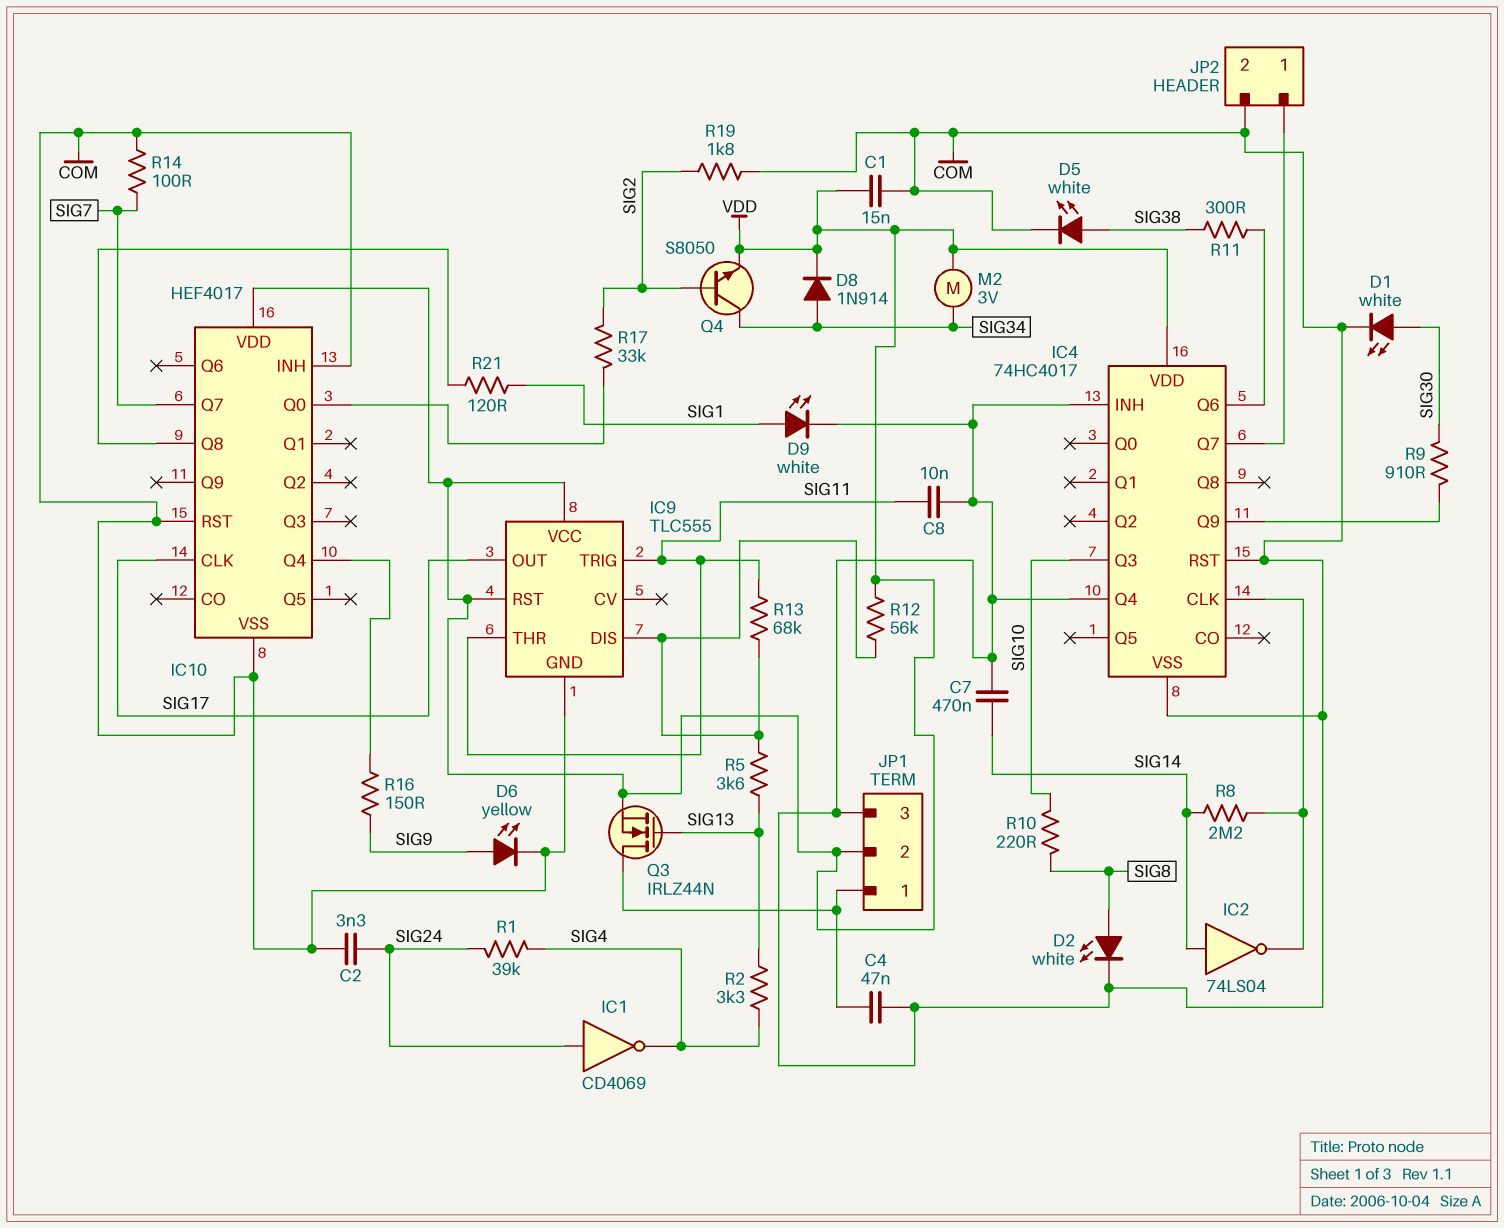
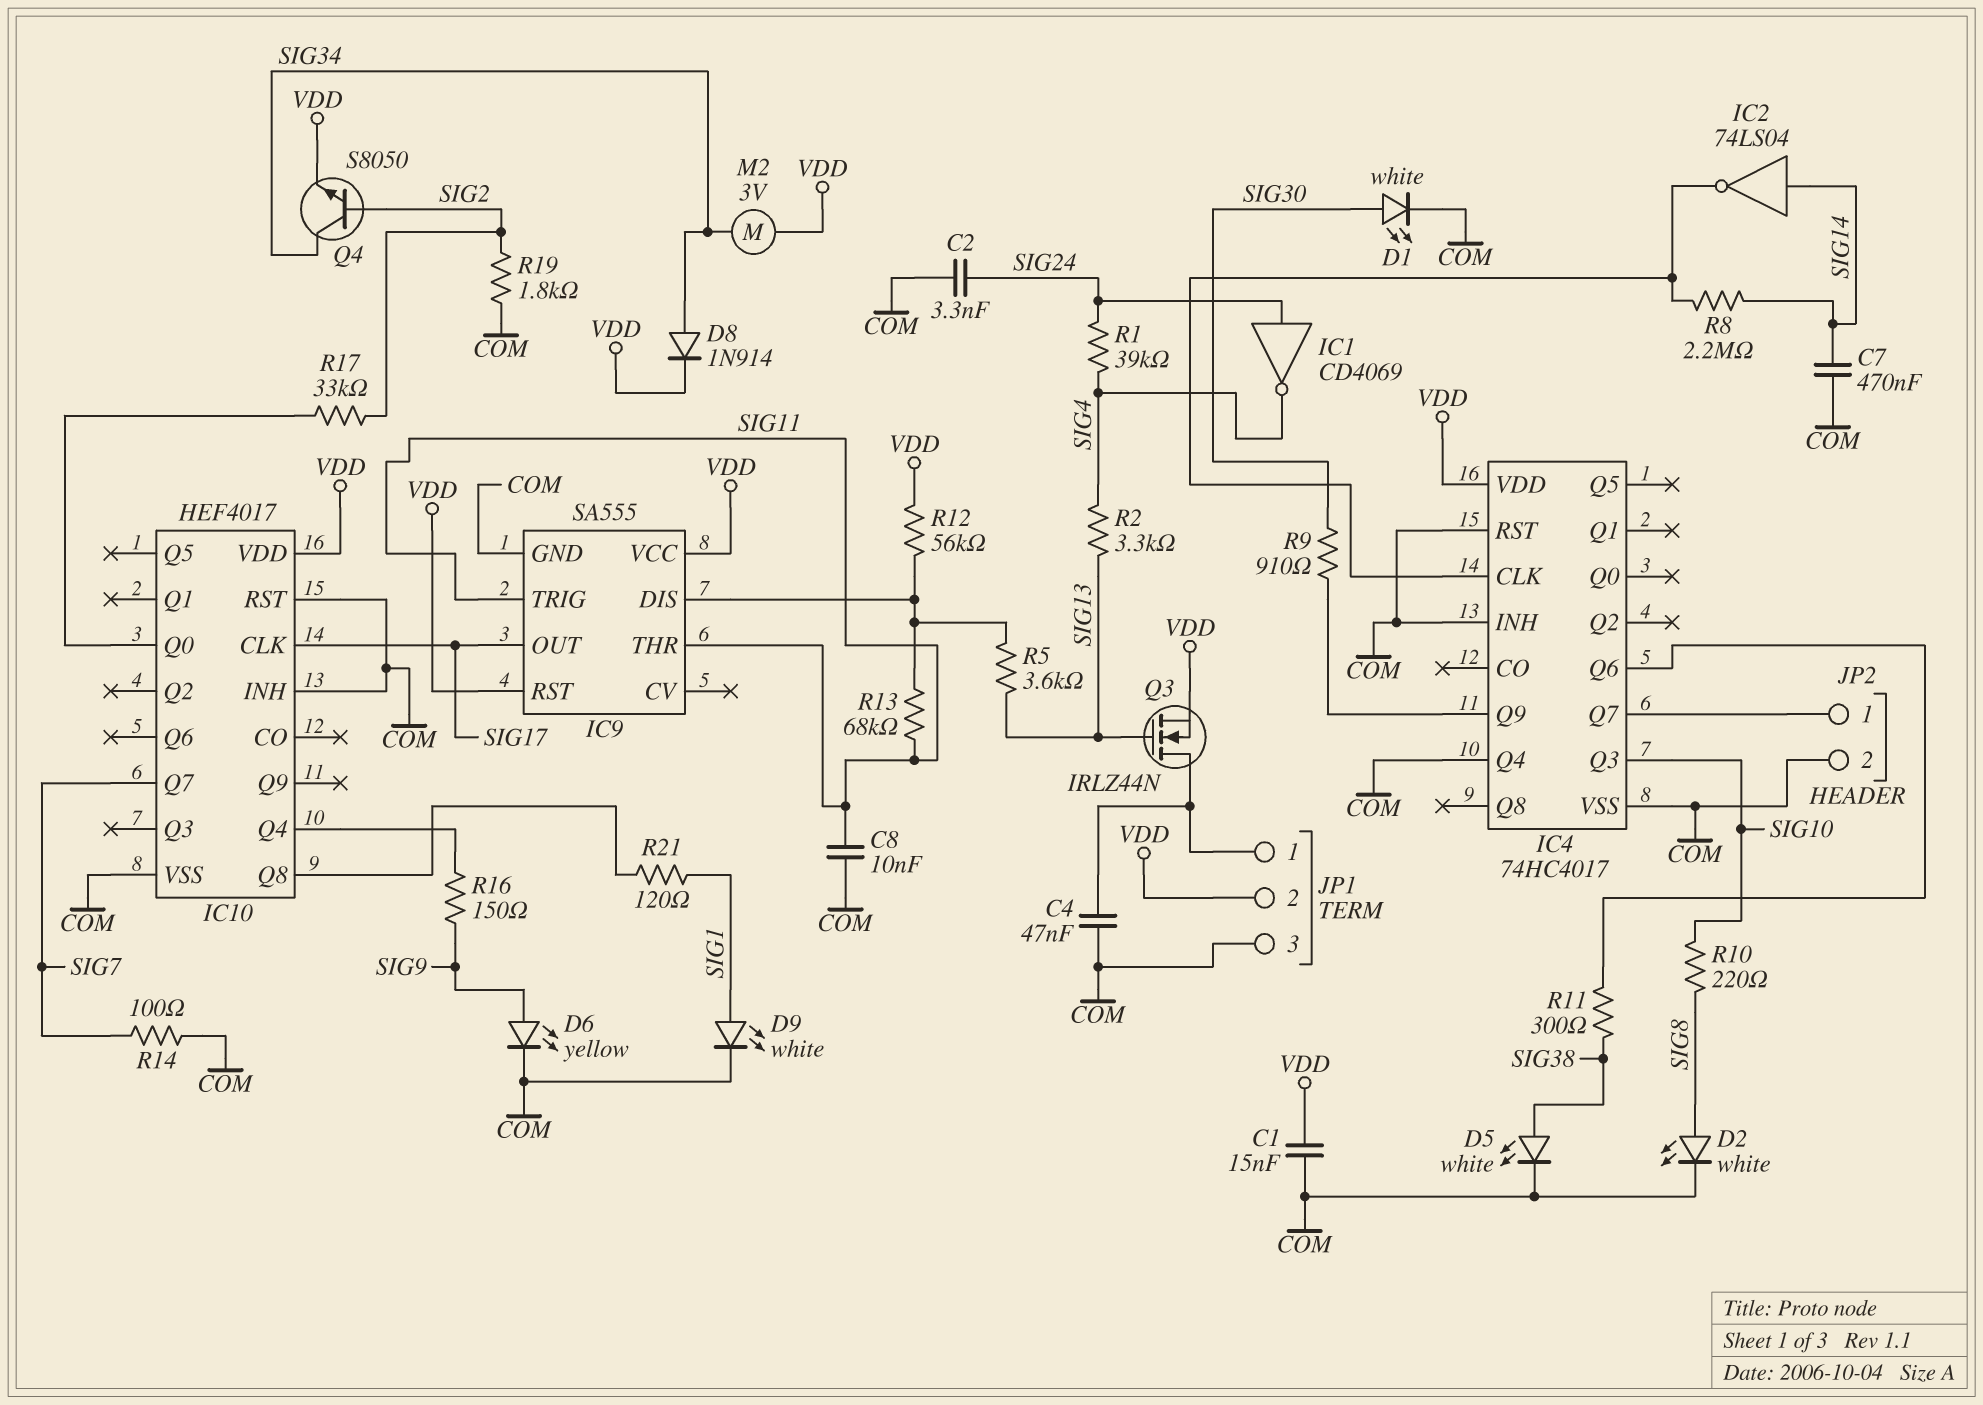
IC9: TLC555 -> SA555

